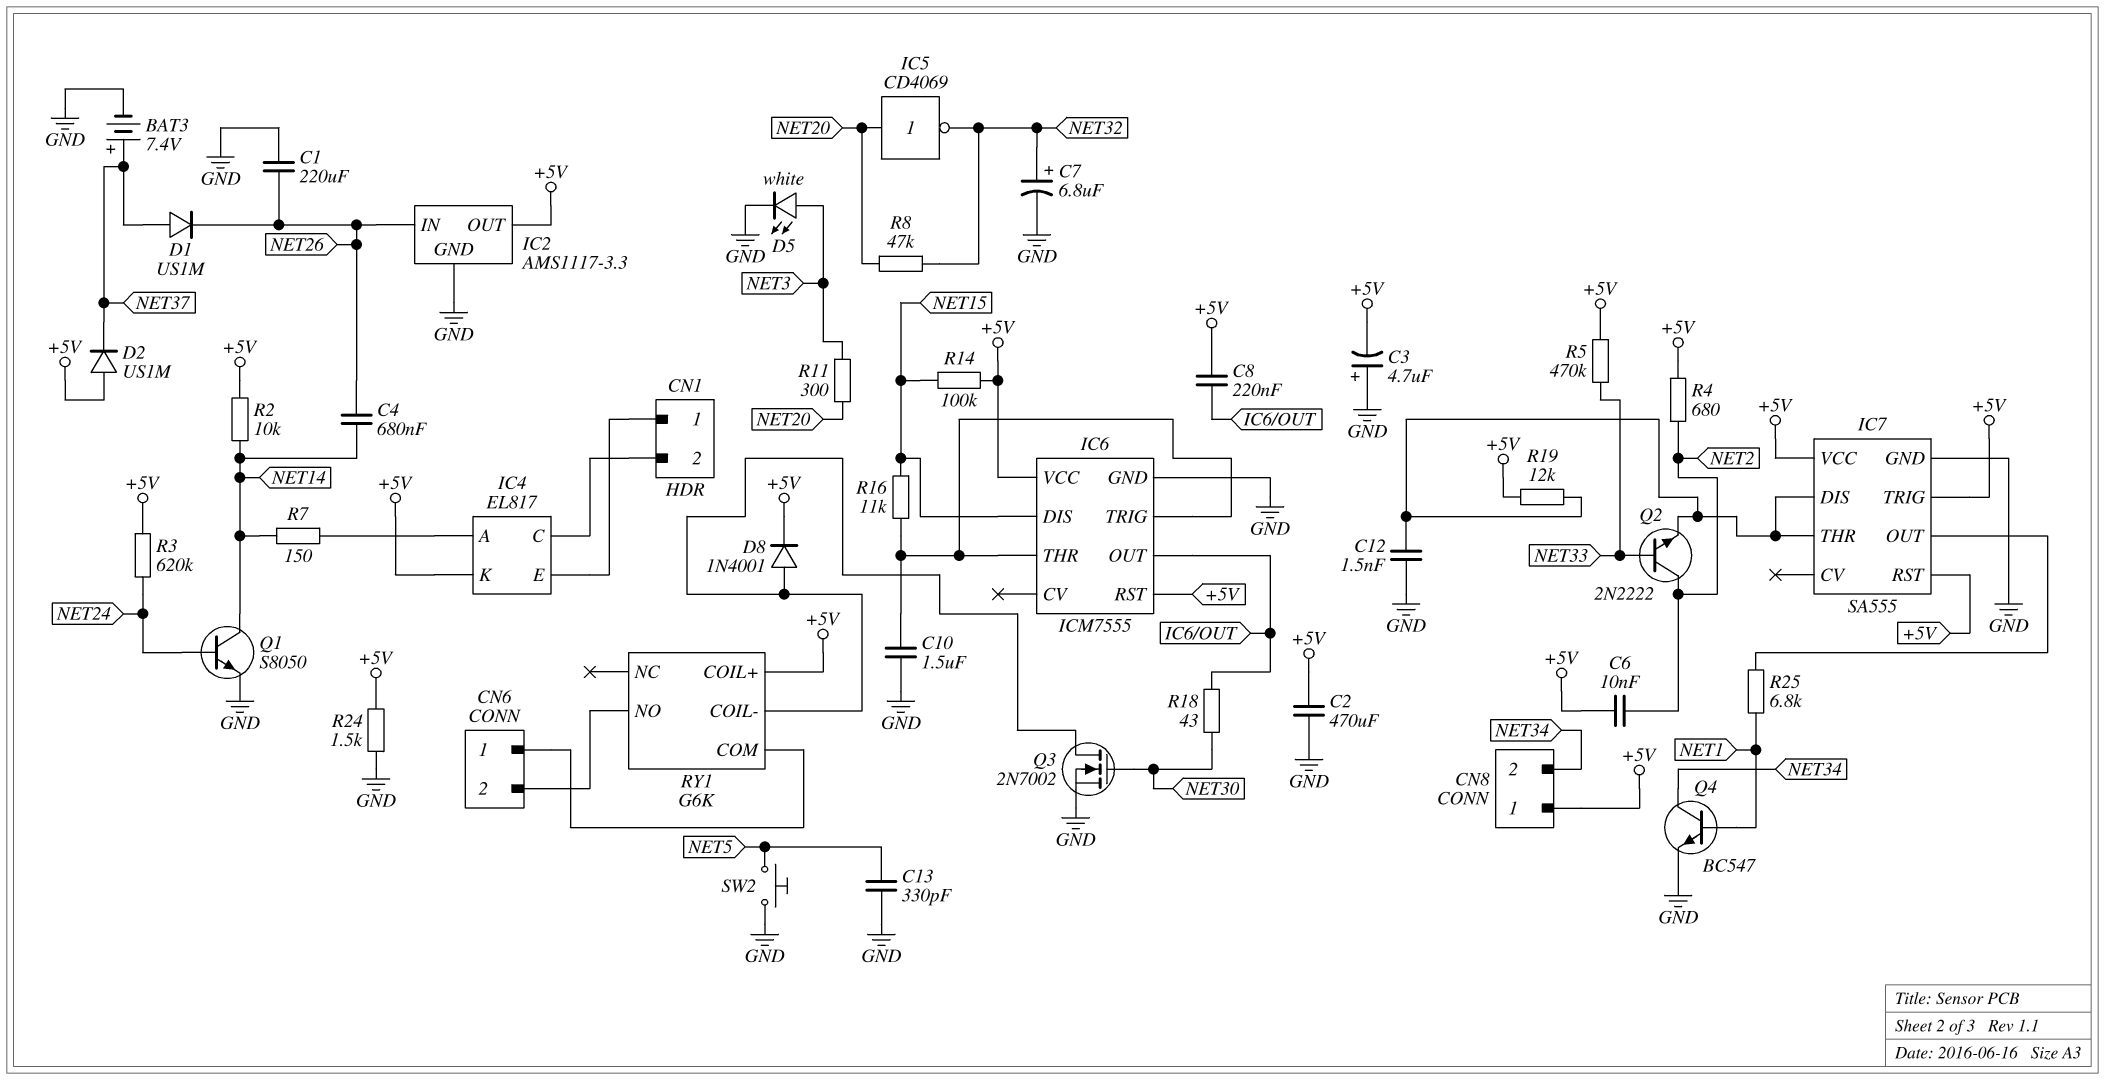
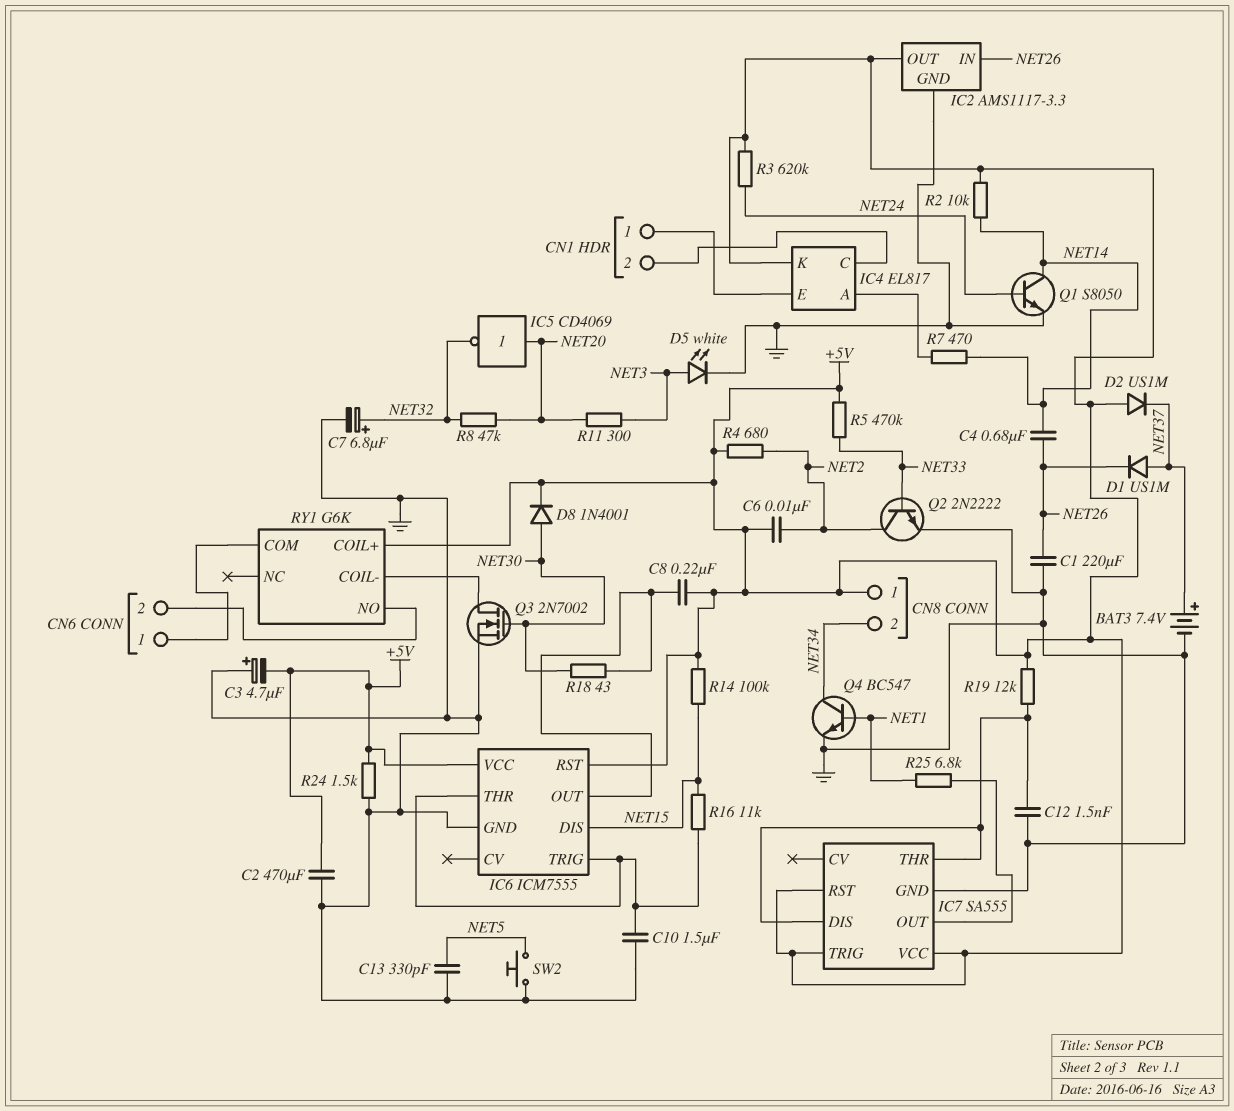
D8: diode 1N4001 (A RY1/COIL-, K +5V) -> diode 1N4001 (A NET30, K +5V)
Q2: NPN 2N2222 (B NET33, C NET2, E IC7/DIS) -> NPN 2N2222 (B NET33, C NET2, E GND)
R7: 150 (IC4/A, NET14) -> 470 (IC4/A, NET14)

